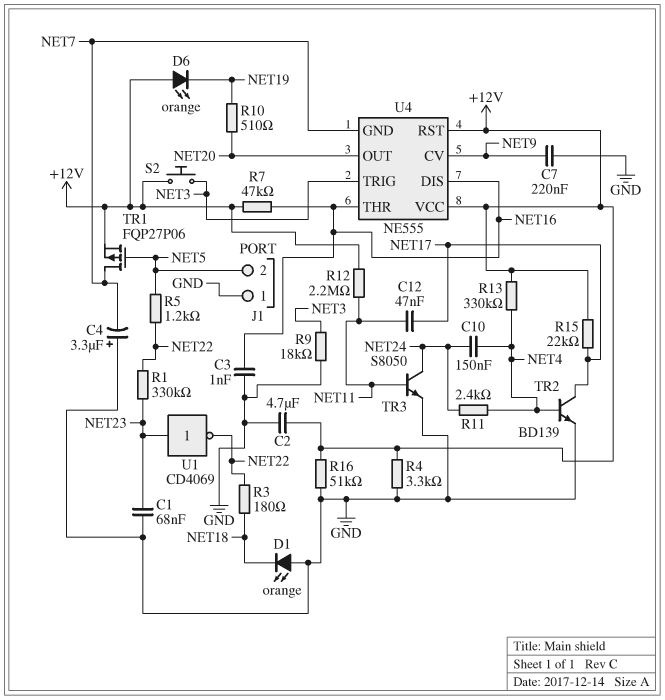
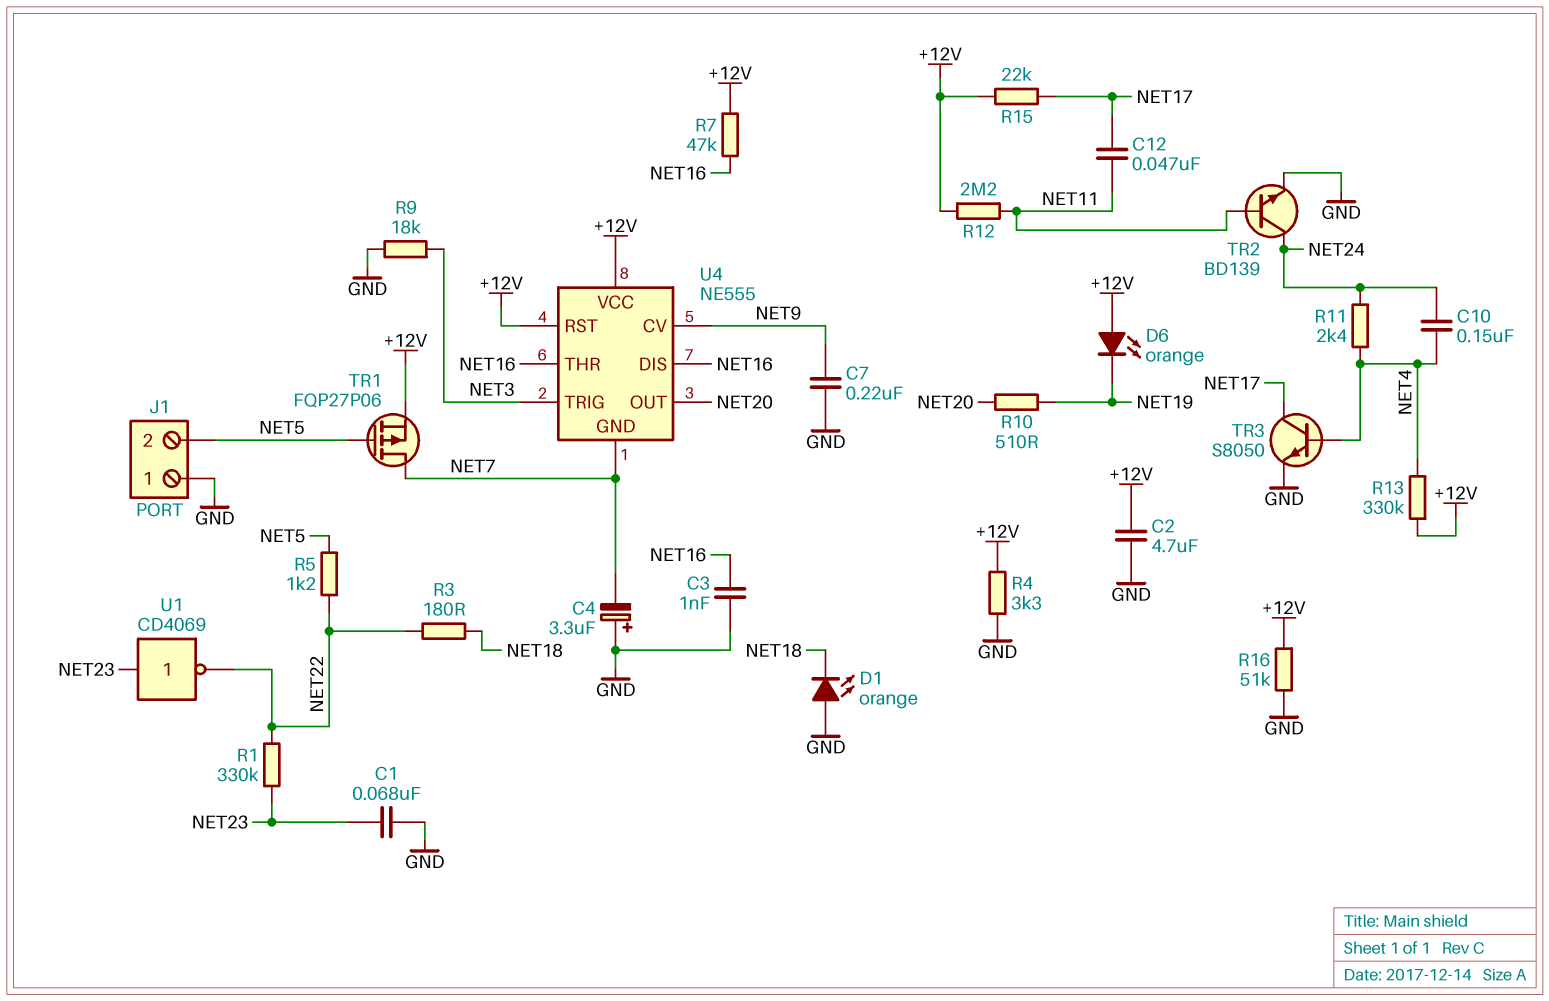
S2: button (+12V, NET3) -> none
TR2: NPN BD139 (B NET4, C NET17, E GND) -> NPN BD139 (B NET11, C NET24, E GND)
TR3: NPN S8050 (B NET11, C NET24, E GND) -> NPN S8050 (B NET4, C NET17, E GND)

